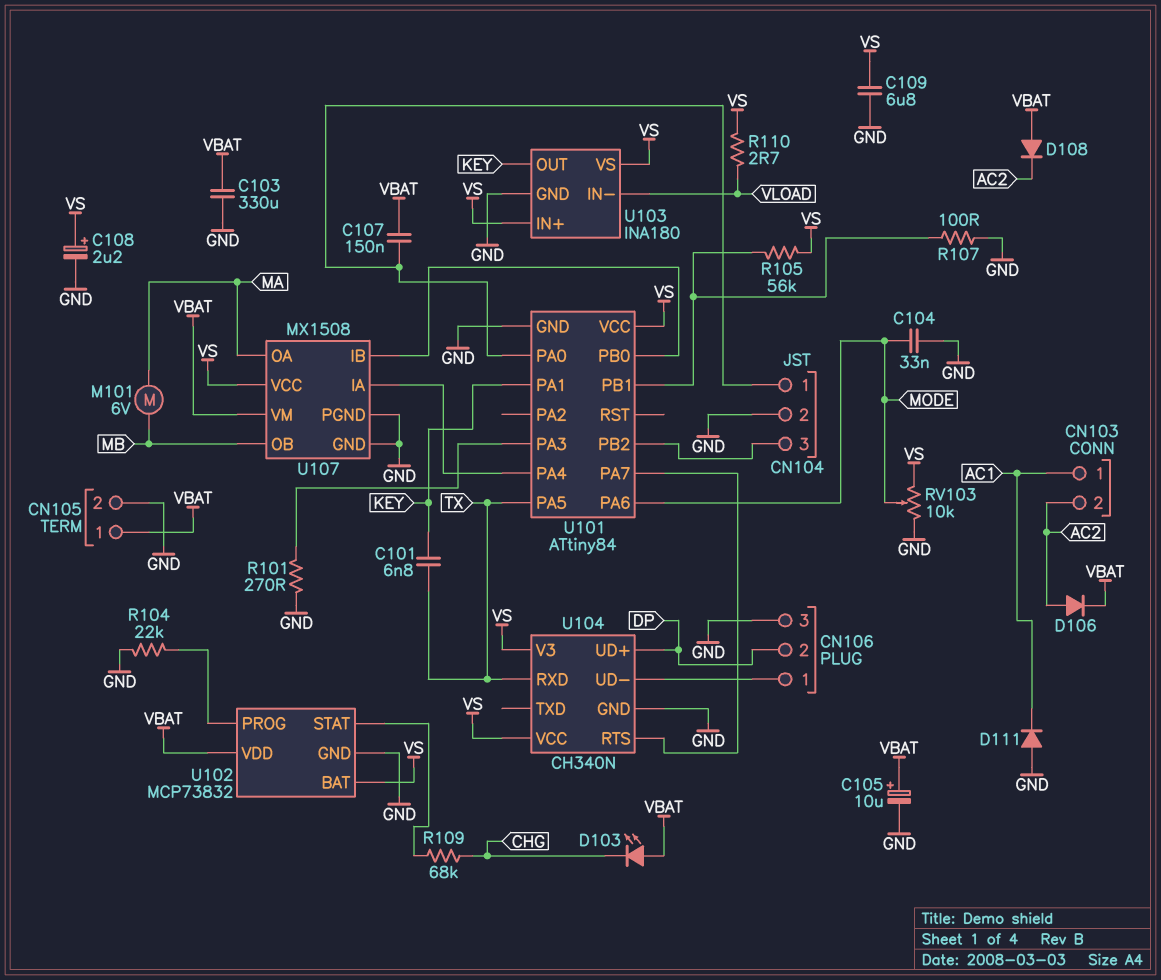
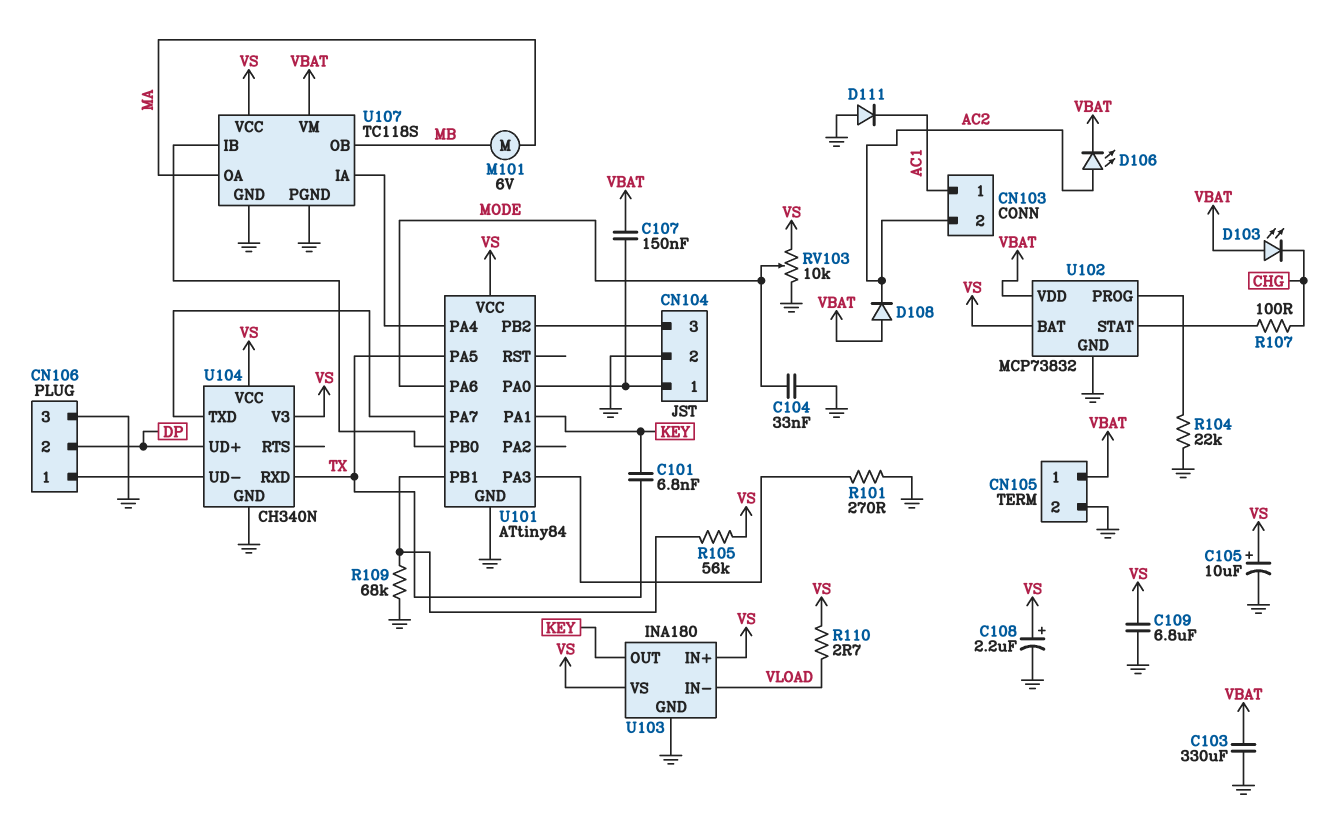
C105: 10uF (plus VBAT, minus GND) -> 10uF (plus VS, minus GND)
D106: diode (A AC2, K VBAT) -> LED (A AC2, K VBAT)
R107: 100 (GND, U101/PB1) -> 100 (CHG, U102/STAT)
R109: 68k (CHG, U102/STAT) -> 68k (GND, U101/PB1)
U104 pin RTS: U101/PA7 -> none
U104 pin TXD: none -> U101/PA7
U107: MX1508 -> TC118S

